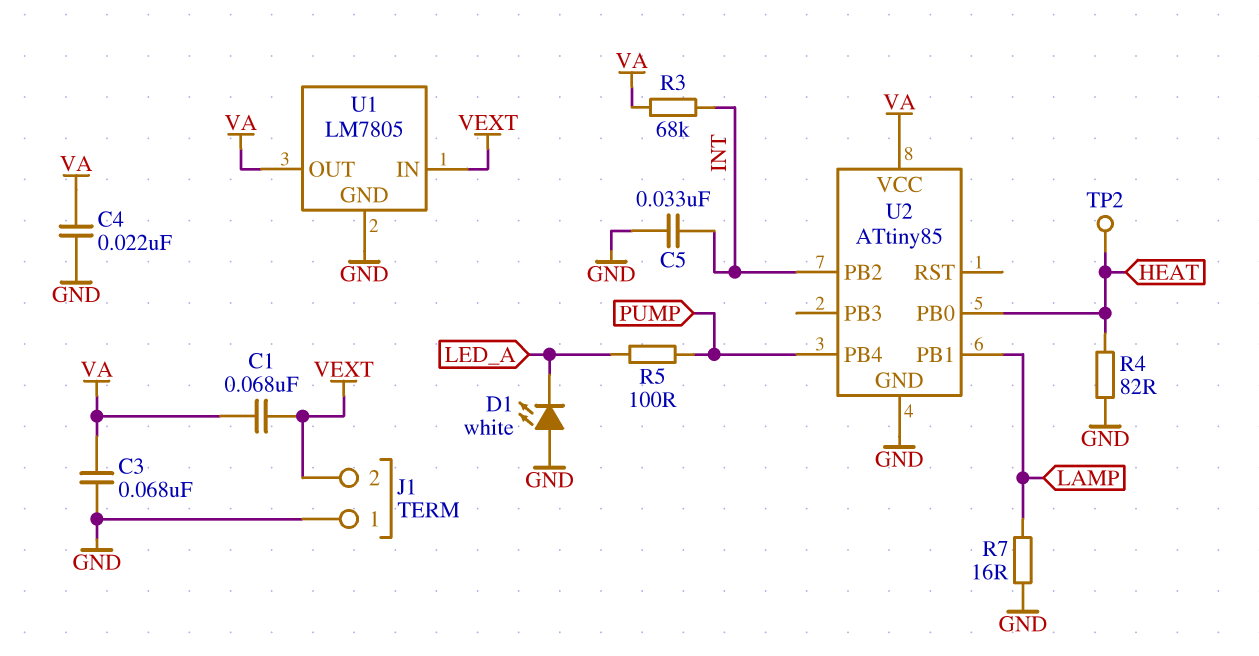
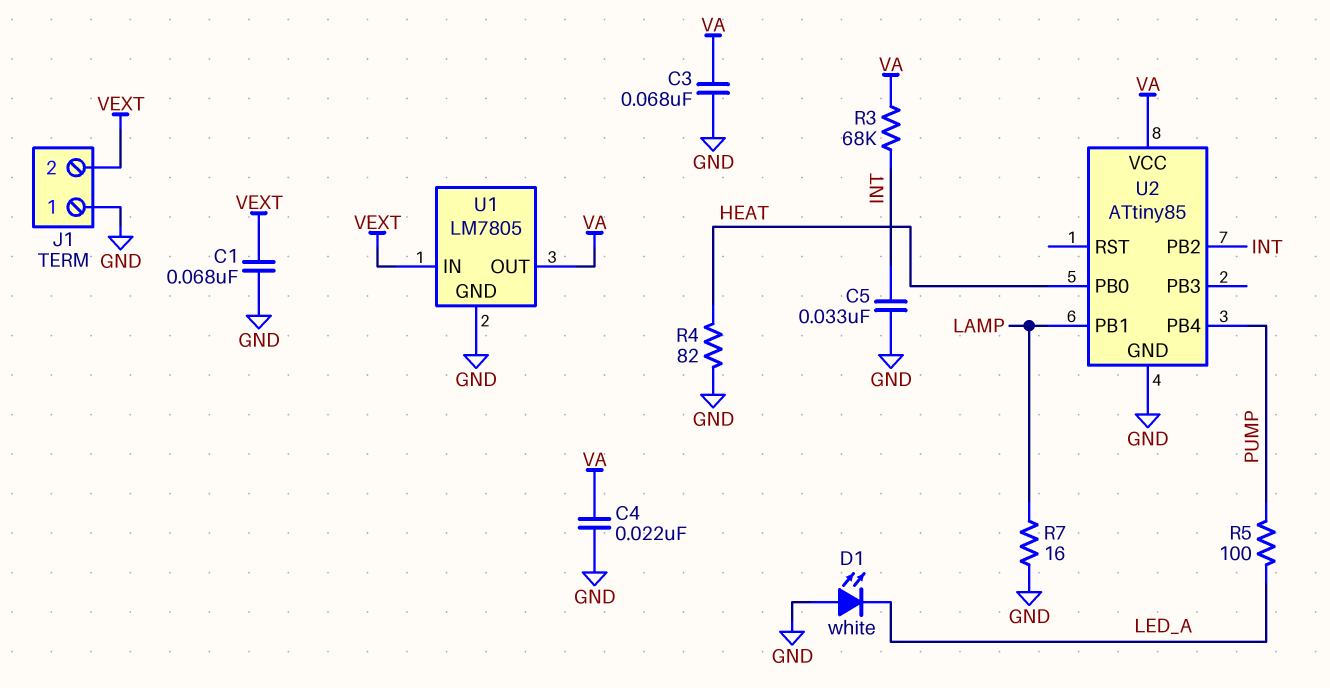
C1: 68nF (VA, VEXT) -> 68nF (GND, VEXT)
TP2: test point (HEAT) -> none

